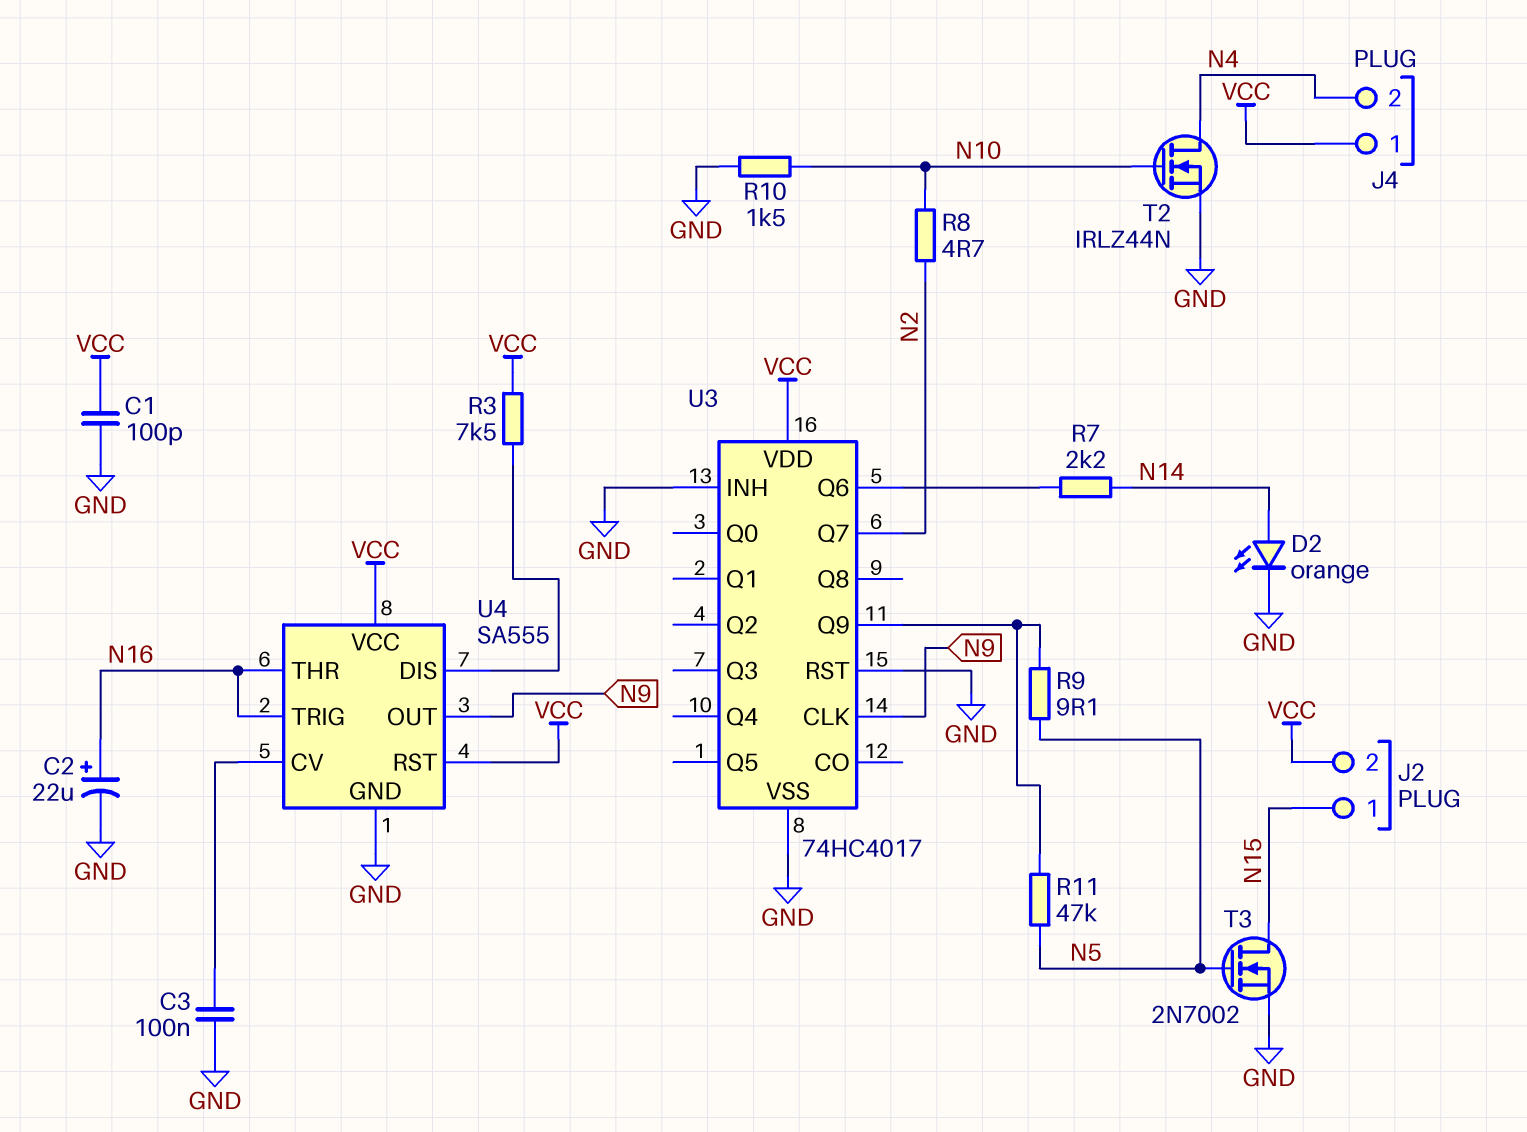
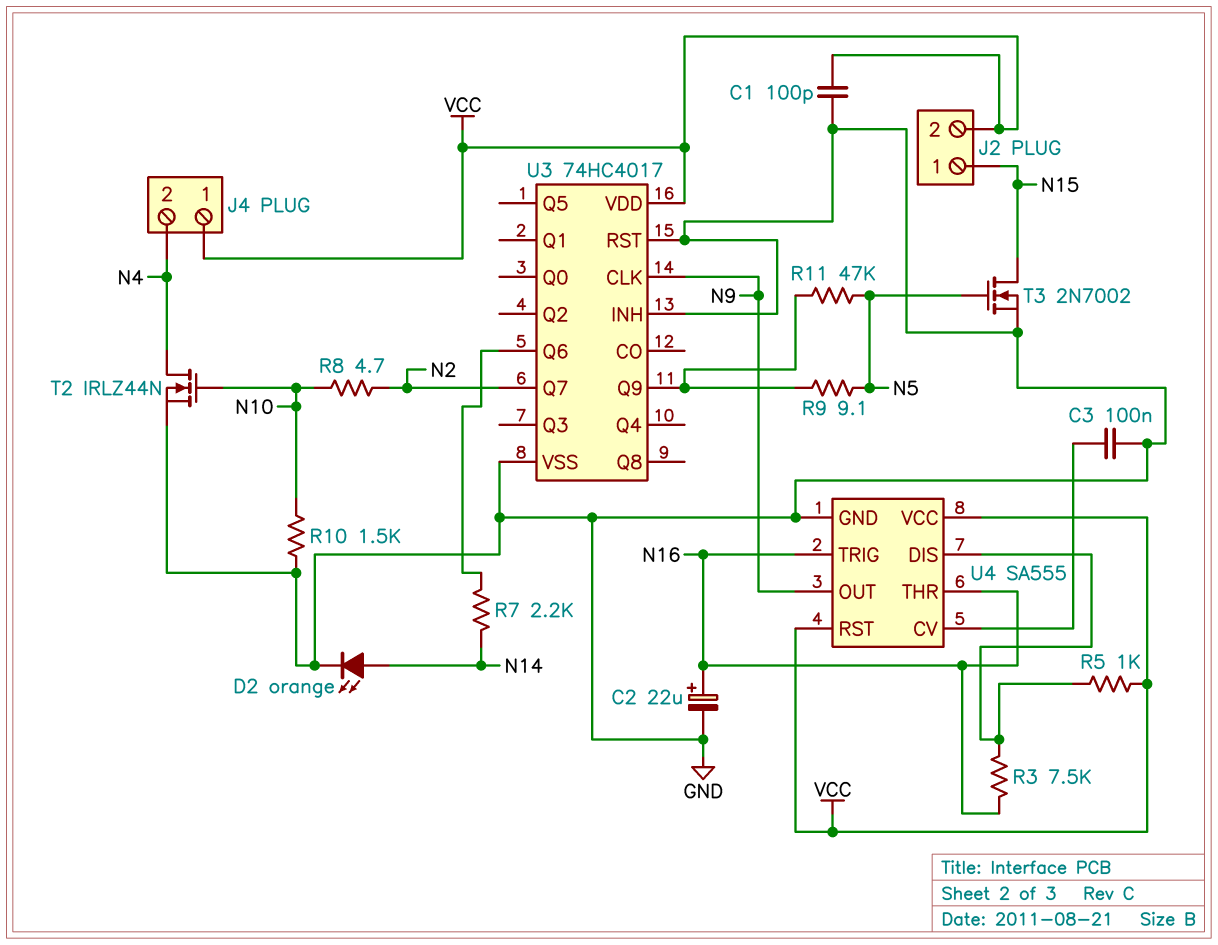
R3: 7.5k (U4/DIS, VCC) -> 7.5k (N16, U4/DIS)
R5: none -> 1k (U4/DIS, VCC)

